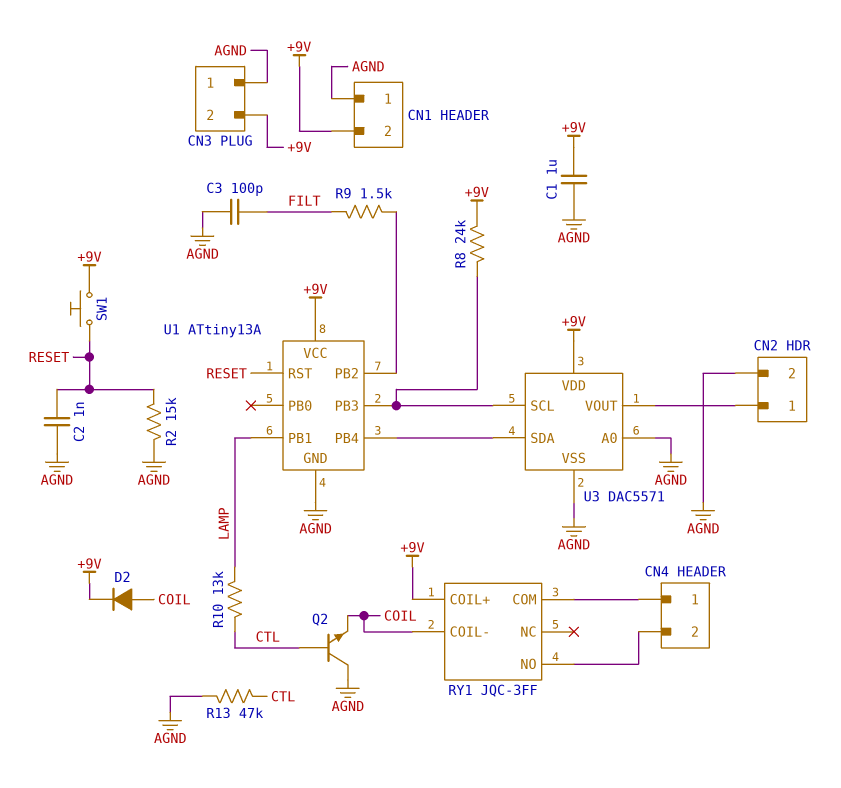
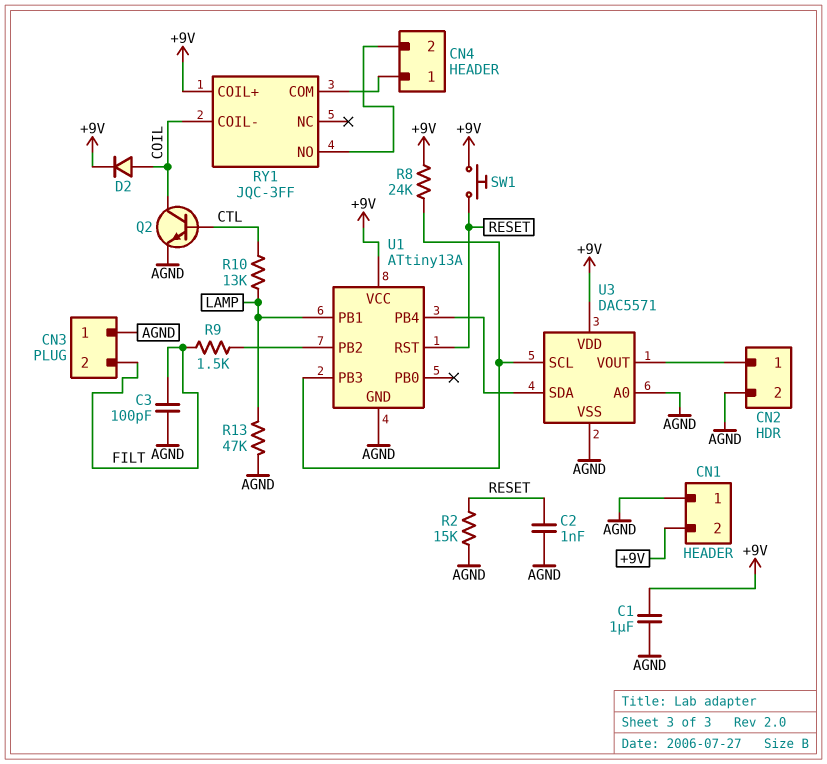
CN3 pin 2: +9V -> FILT
Q2: NPN (B CTL, C AGND, E COIL) -> NPN (B CTL, C COIL, E AGND)
R13: 47k (AGND, CTL) -> 47k (AGND, LAMP)

